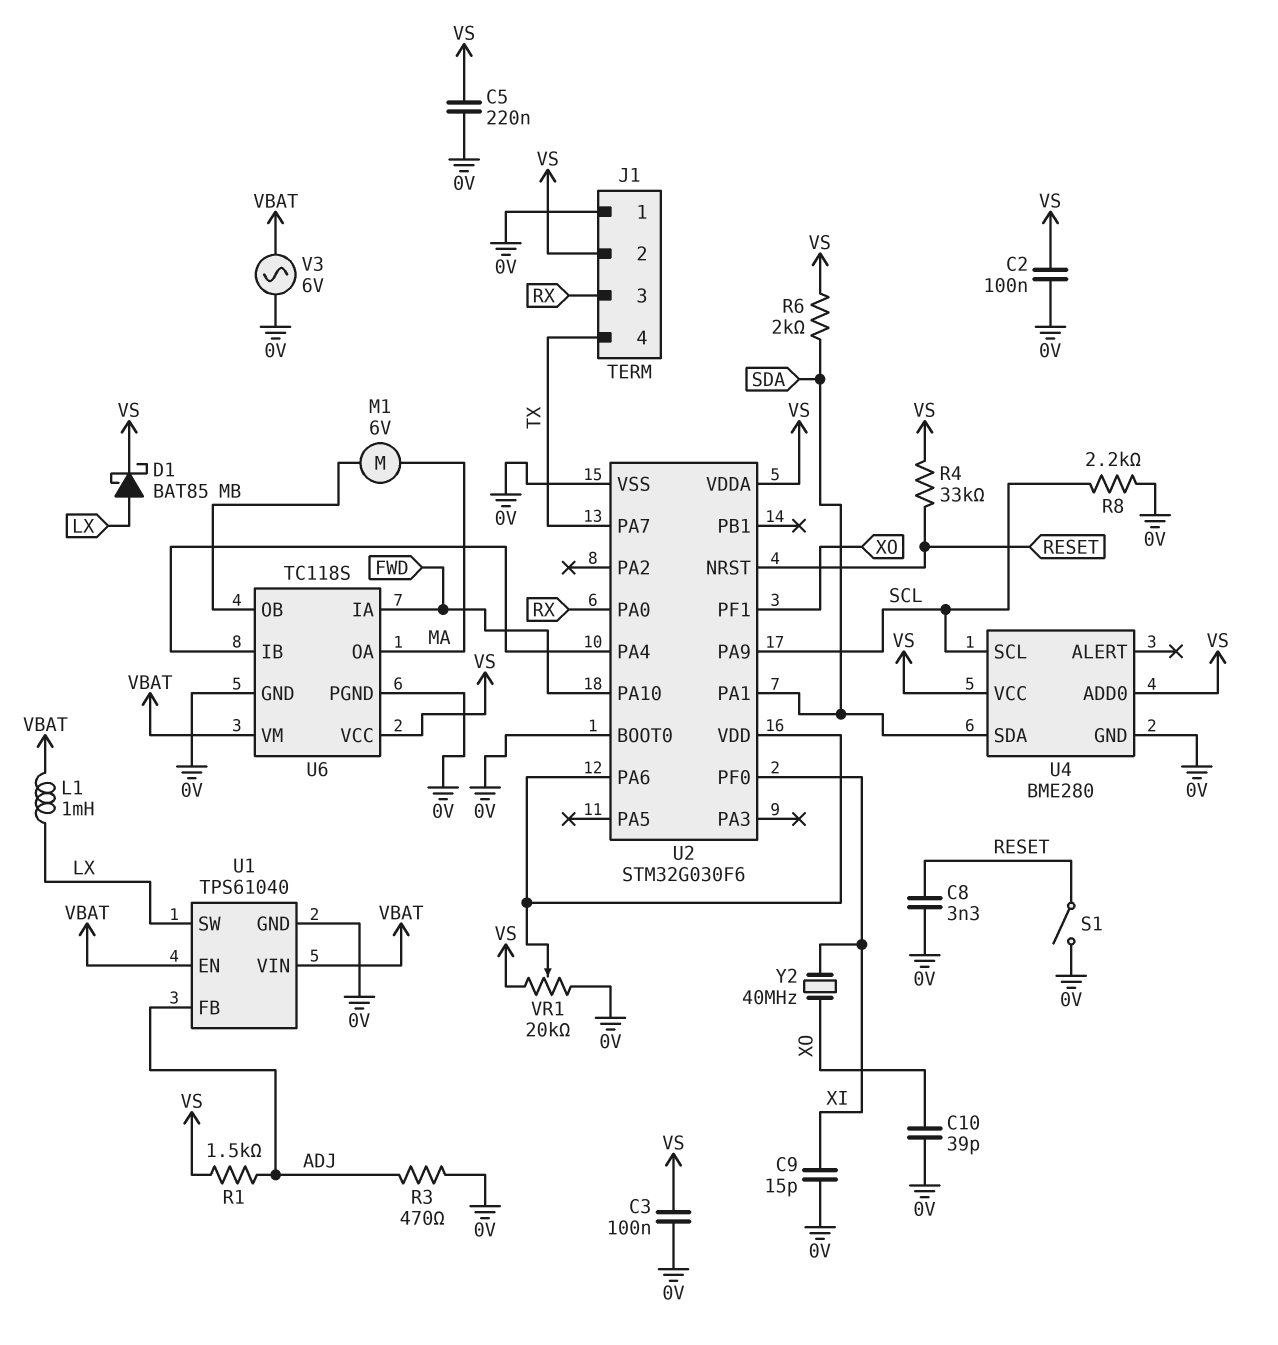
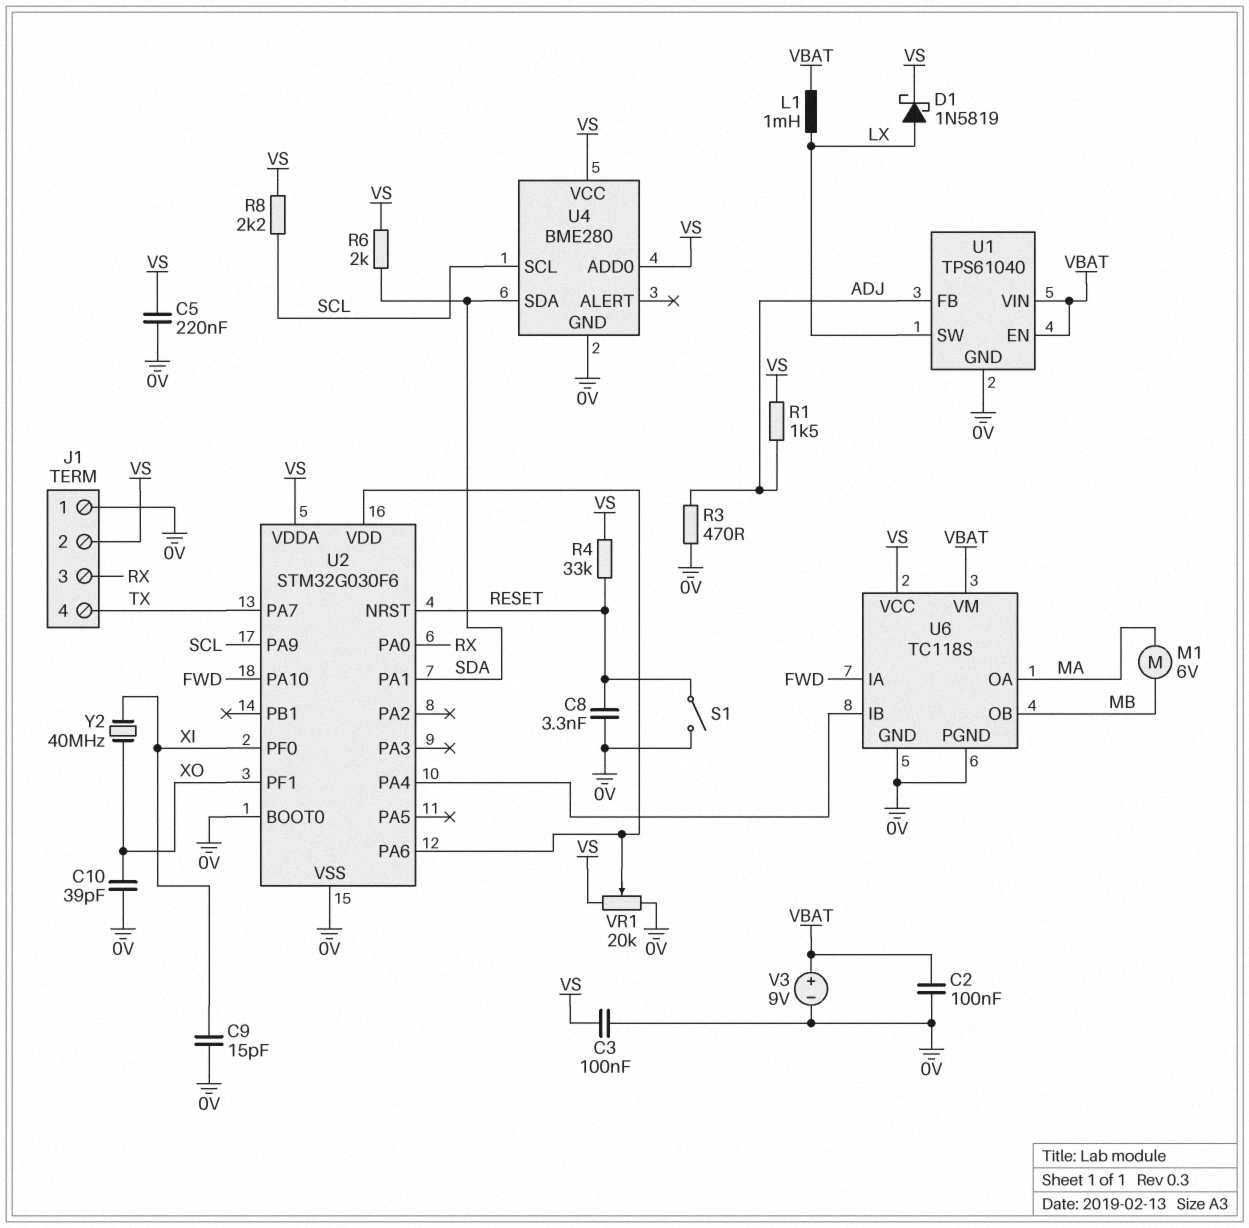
C2: 100nF (0V, VS) -> 100nF (0V, VBAT)
D1: schottky BAT85 (A LX, K VS) -> schottky 1N5819 (A LX, K VS)
R8: 2.2k (0V, SCL) -> 2.2k (SCL, VS)
V3: AC 6V (0V, VBAT) -> 9V (plus VBAT, minus 0V)

